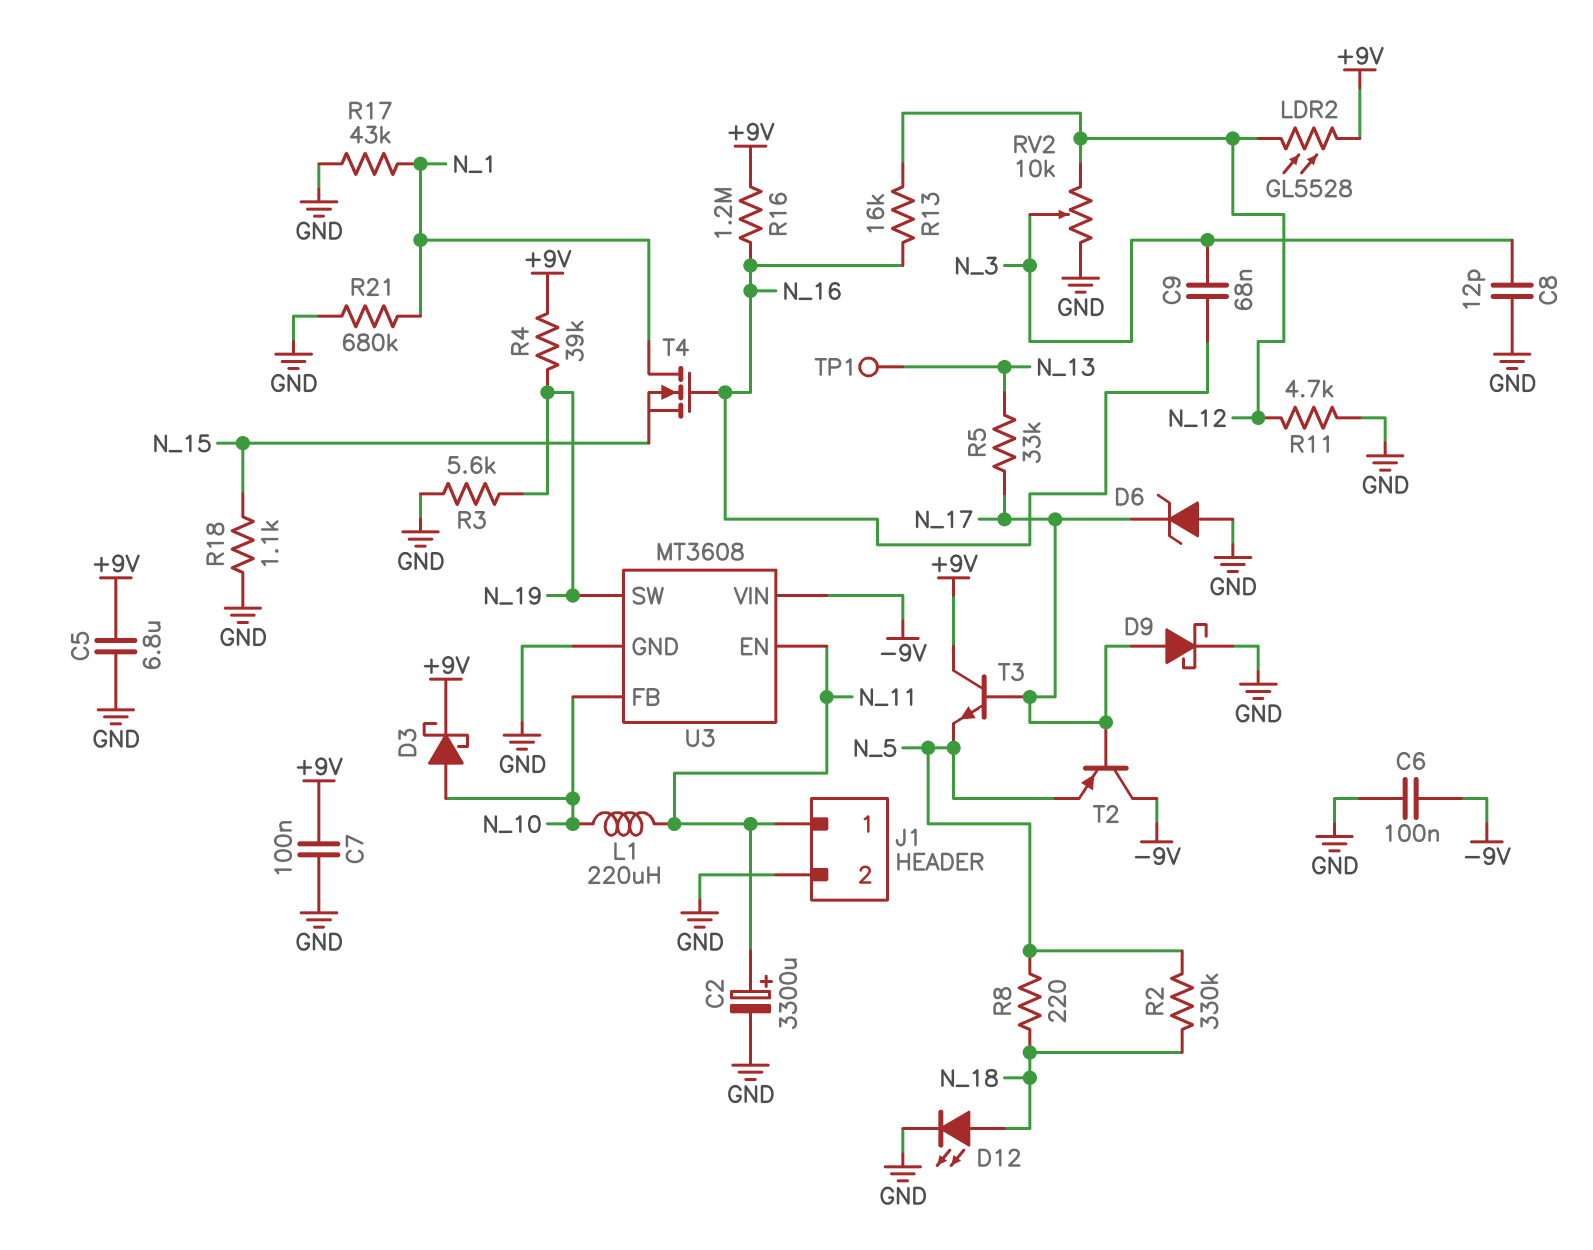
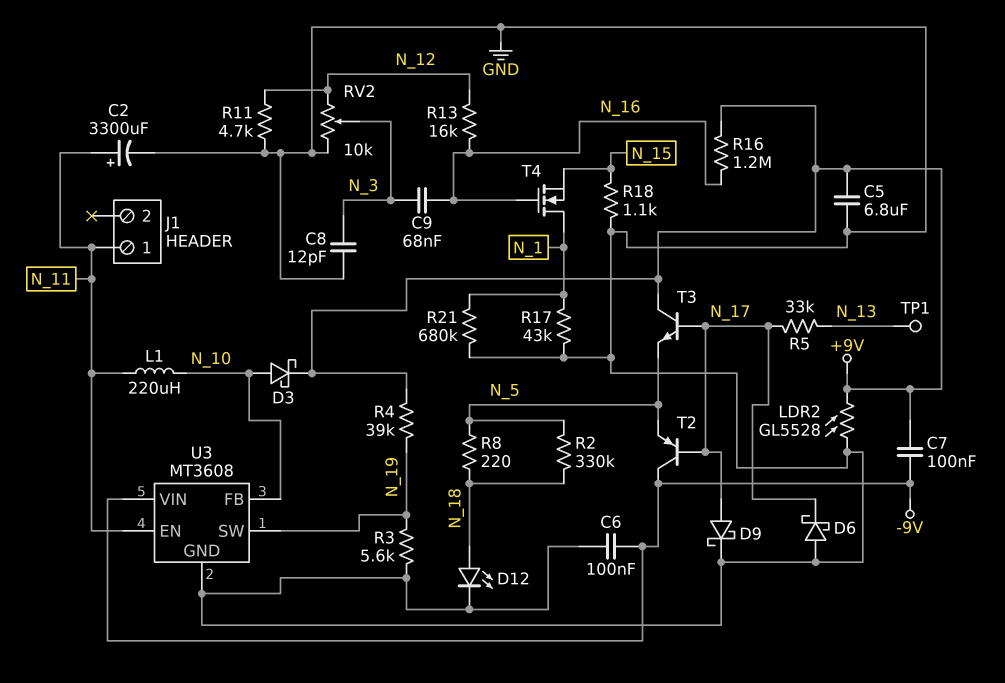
C7: 100nF (+9V, GND) -> 100nF (+9V, -9V)
D6: zener (A GND, K N_17) -> schottky (A GND, K N_17)
J1 pin 2: GND -> none
LDR2: GL5528 (+9V, N_12) -> GL5528 (+9V, GND)

